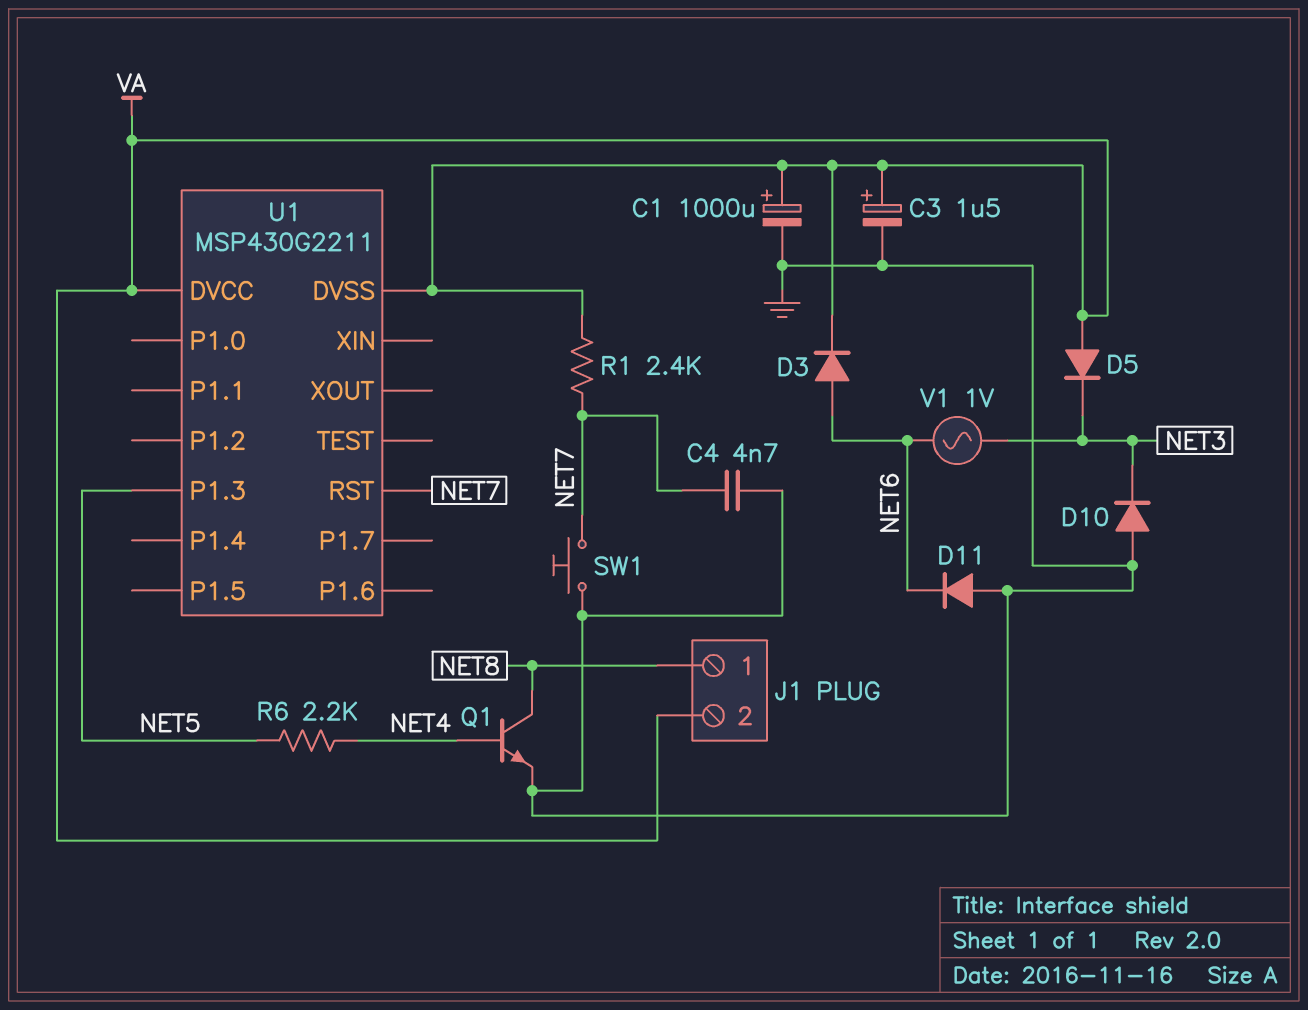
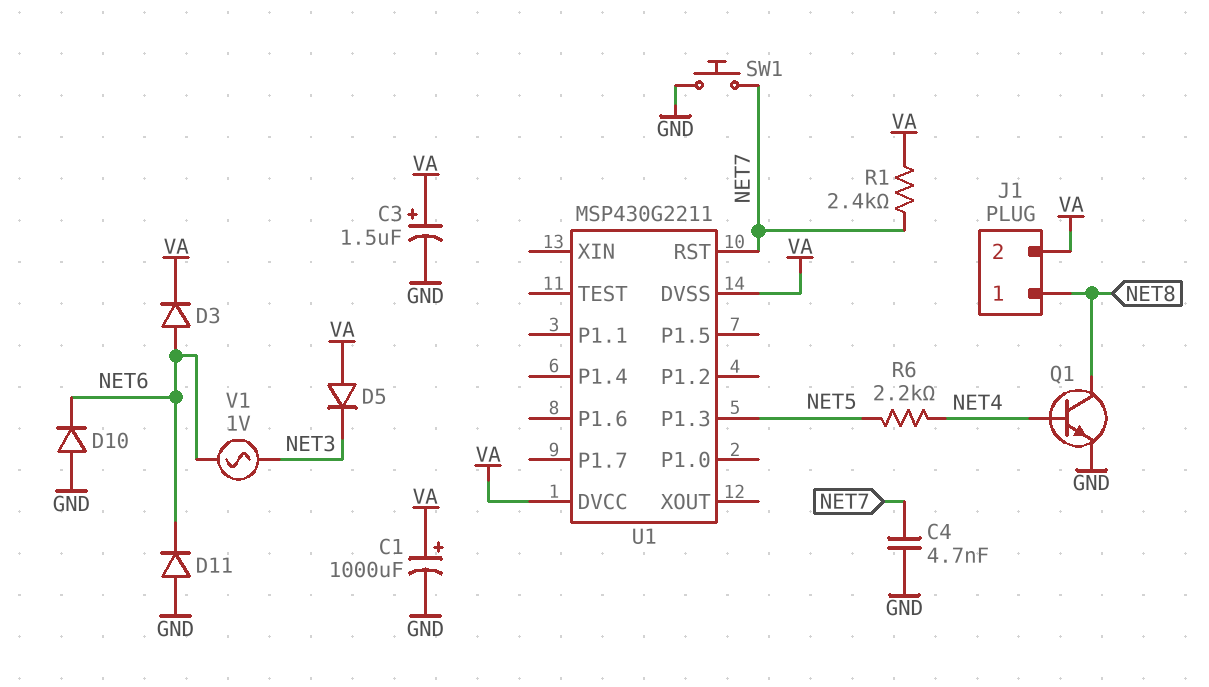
D10: diode (A GND, K NET3) -> diode (A GND, K NET6)

